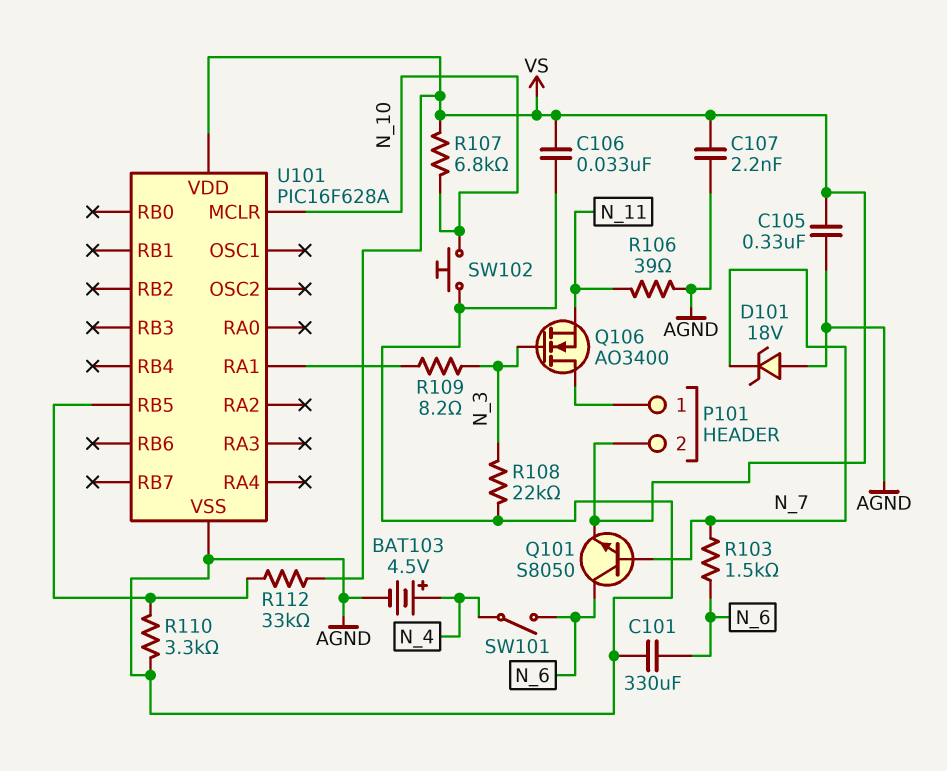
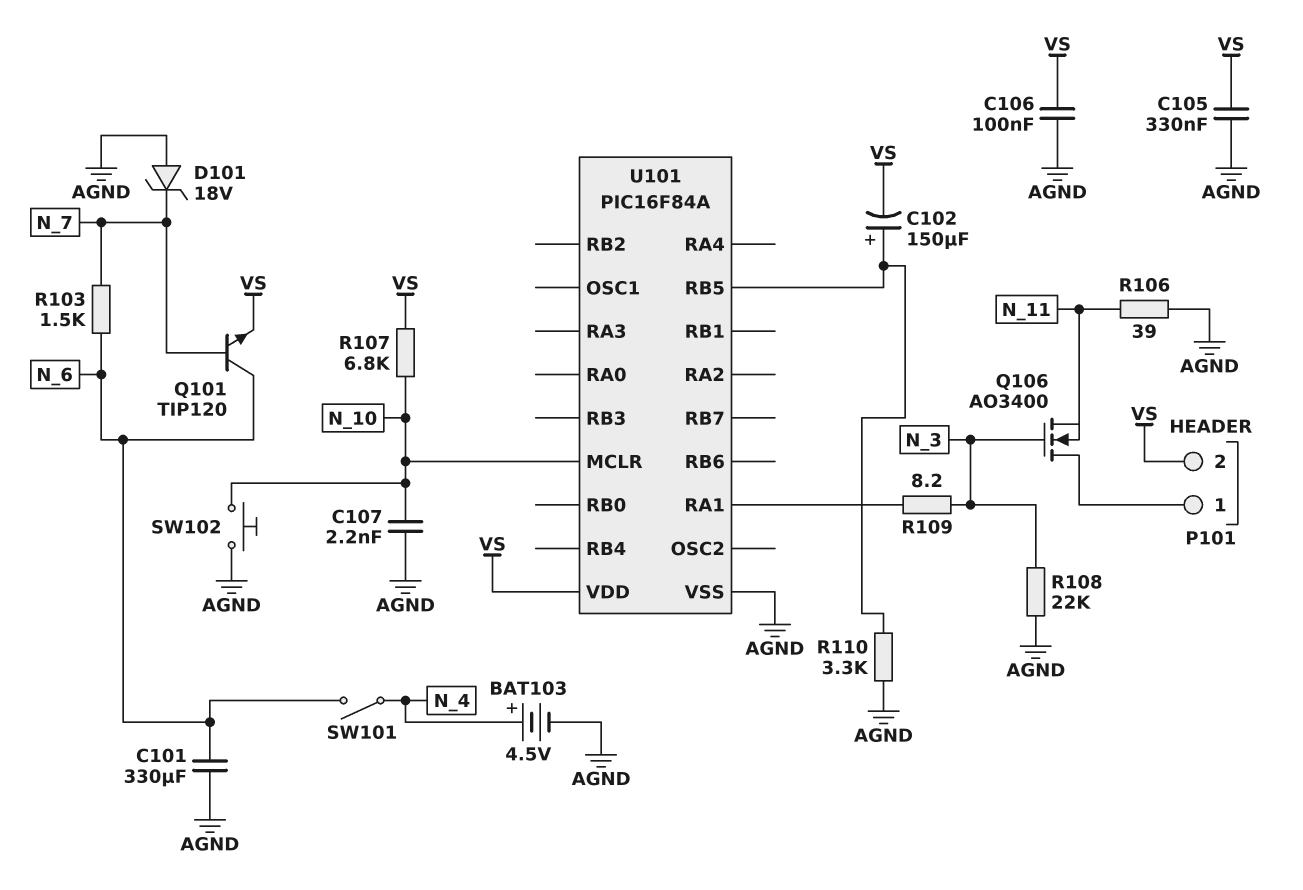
C102: none -> 150uF (plus U101/RB5, minus VS)
C106: 33nF (AGND, VS) -> 100nF (AGND, VS)
C107: 2.2nF (AGND, VS) -> 2.2nF (AGND, N_10)
Q101: NPN S8050 (B N_7, C N_6, E VS) -> NPN TIP120 (B N_7, C N_6, E VS)
R112: 33k (U101/RB5, VS) -> none
U101: PIC16F628A -> PIC16F84A

